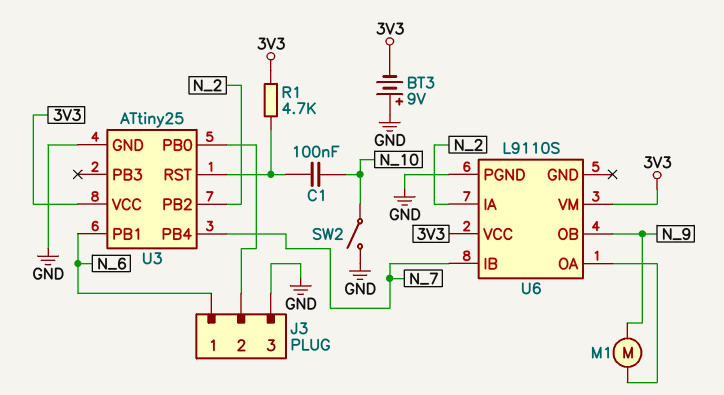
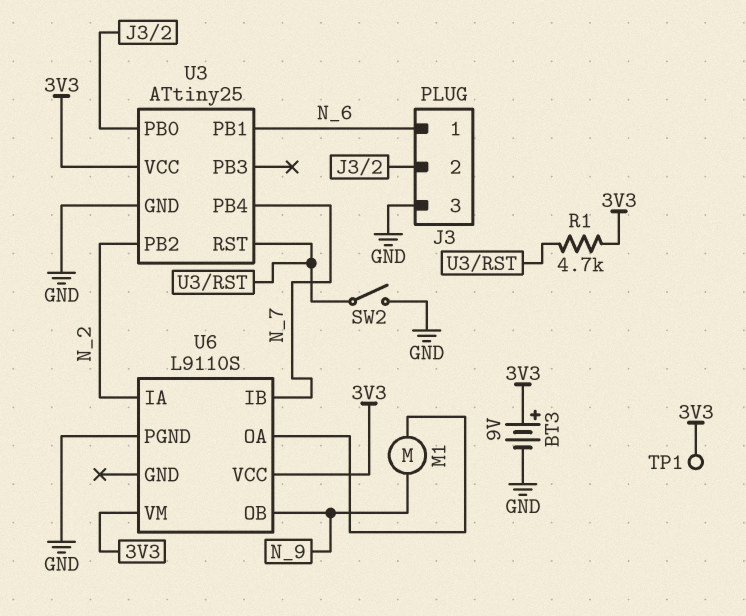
BT3: 9V (plus GND, minus 3V3) -> 9V (plus 3V3, minus GND)
C1: 100nF (N_10, U3/RST) -> none
SW2: switch (GND, N_10) -> switch (GND, U3/RST)
TP1: none -> test point (3V3)

